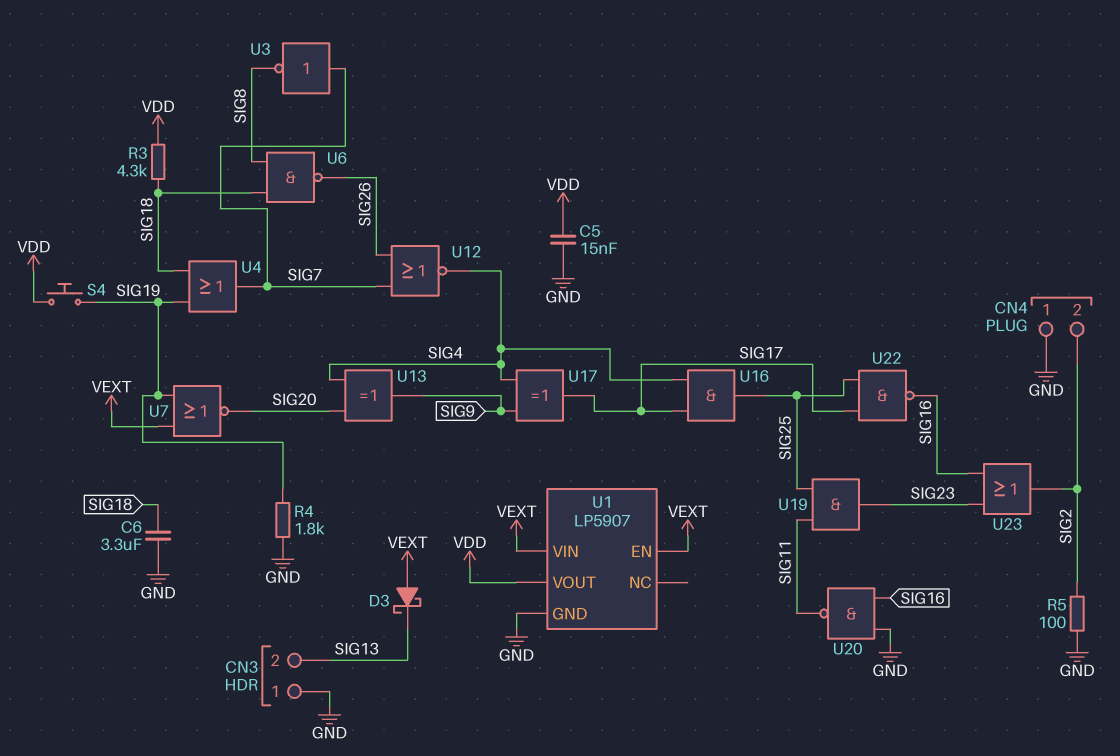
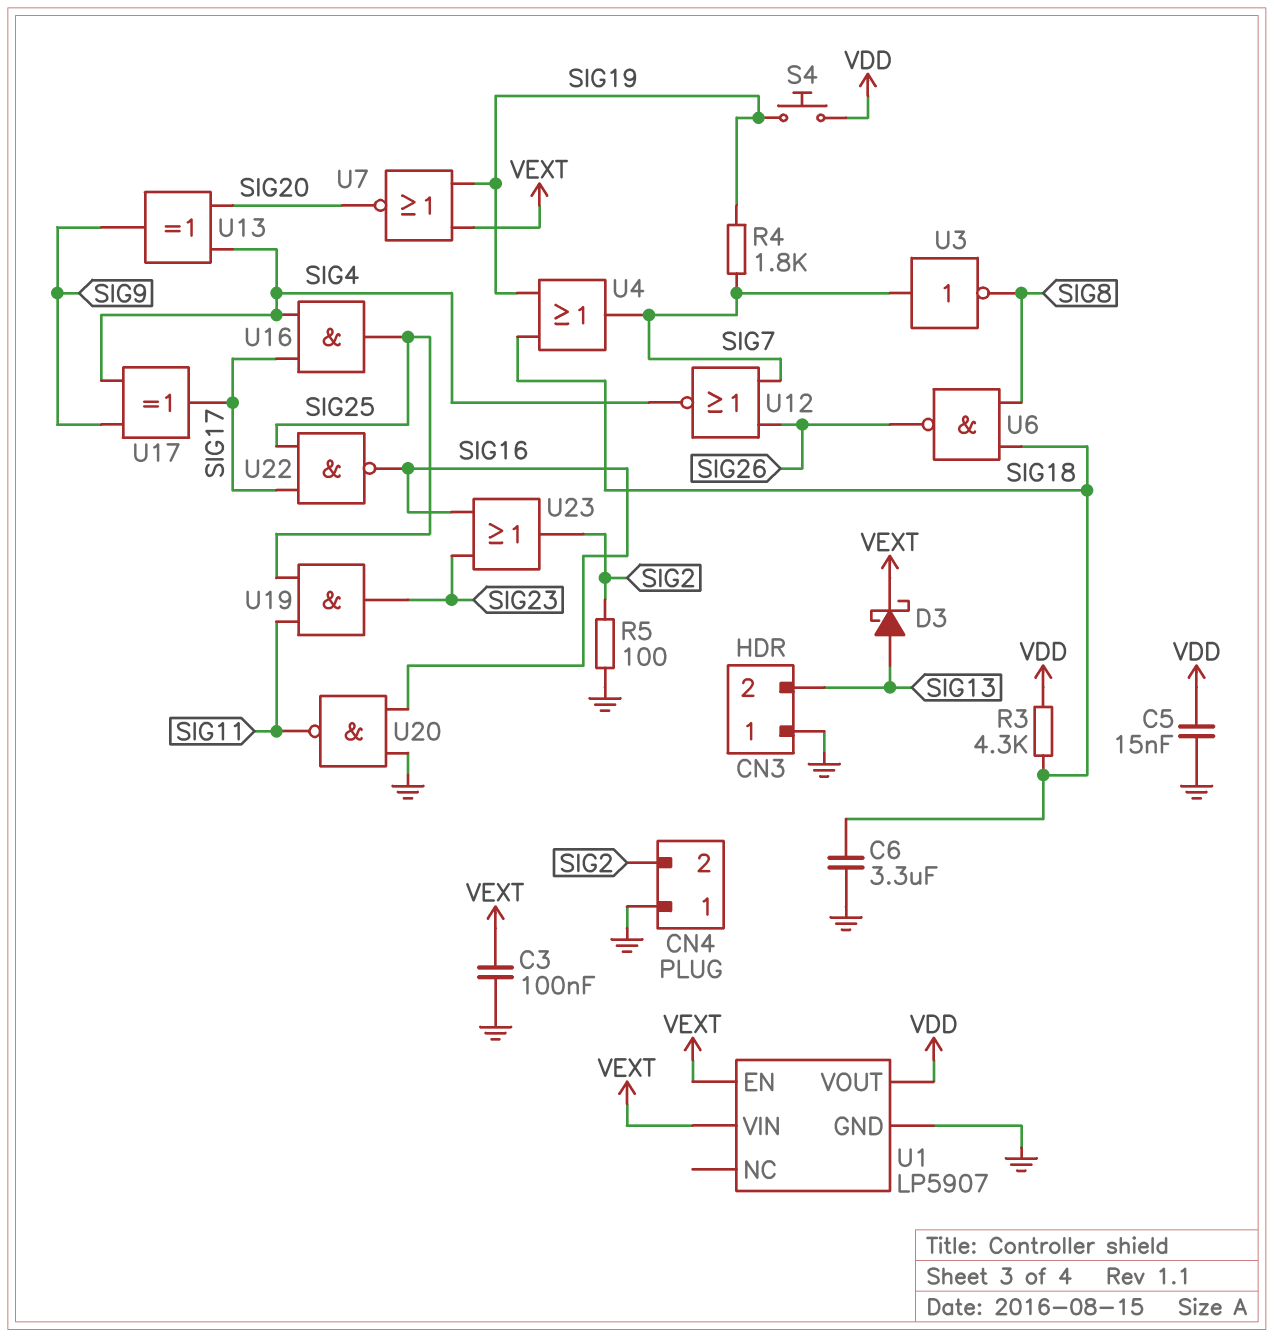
C3: none -> 100nF (GND, VEXT)
D3: schottky (A VEXT, K SIG13) -> schottky (A SIG13, K VEXT)
R4: 1.8k (GND, SIG19) -> 1.8k (SIG7, SIG19)

